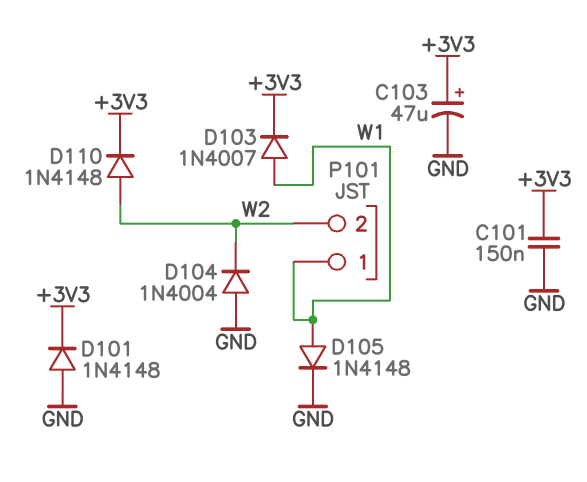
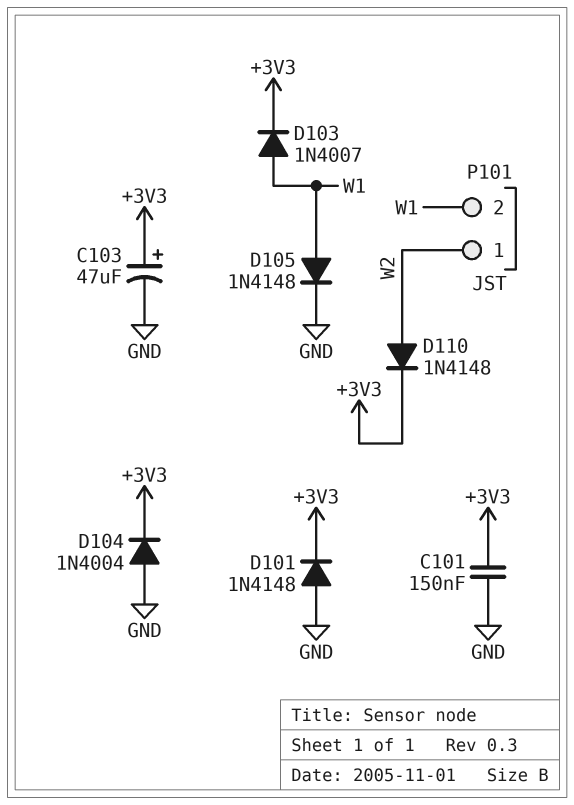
D104: diode 1N4004 (A GND, K W2) -> diode 1N4004 (A GND, K +3V3)
P101 pin 1: W1 -> W2
P101 pin 2: W2 -> W1

